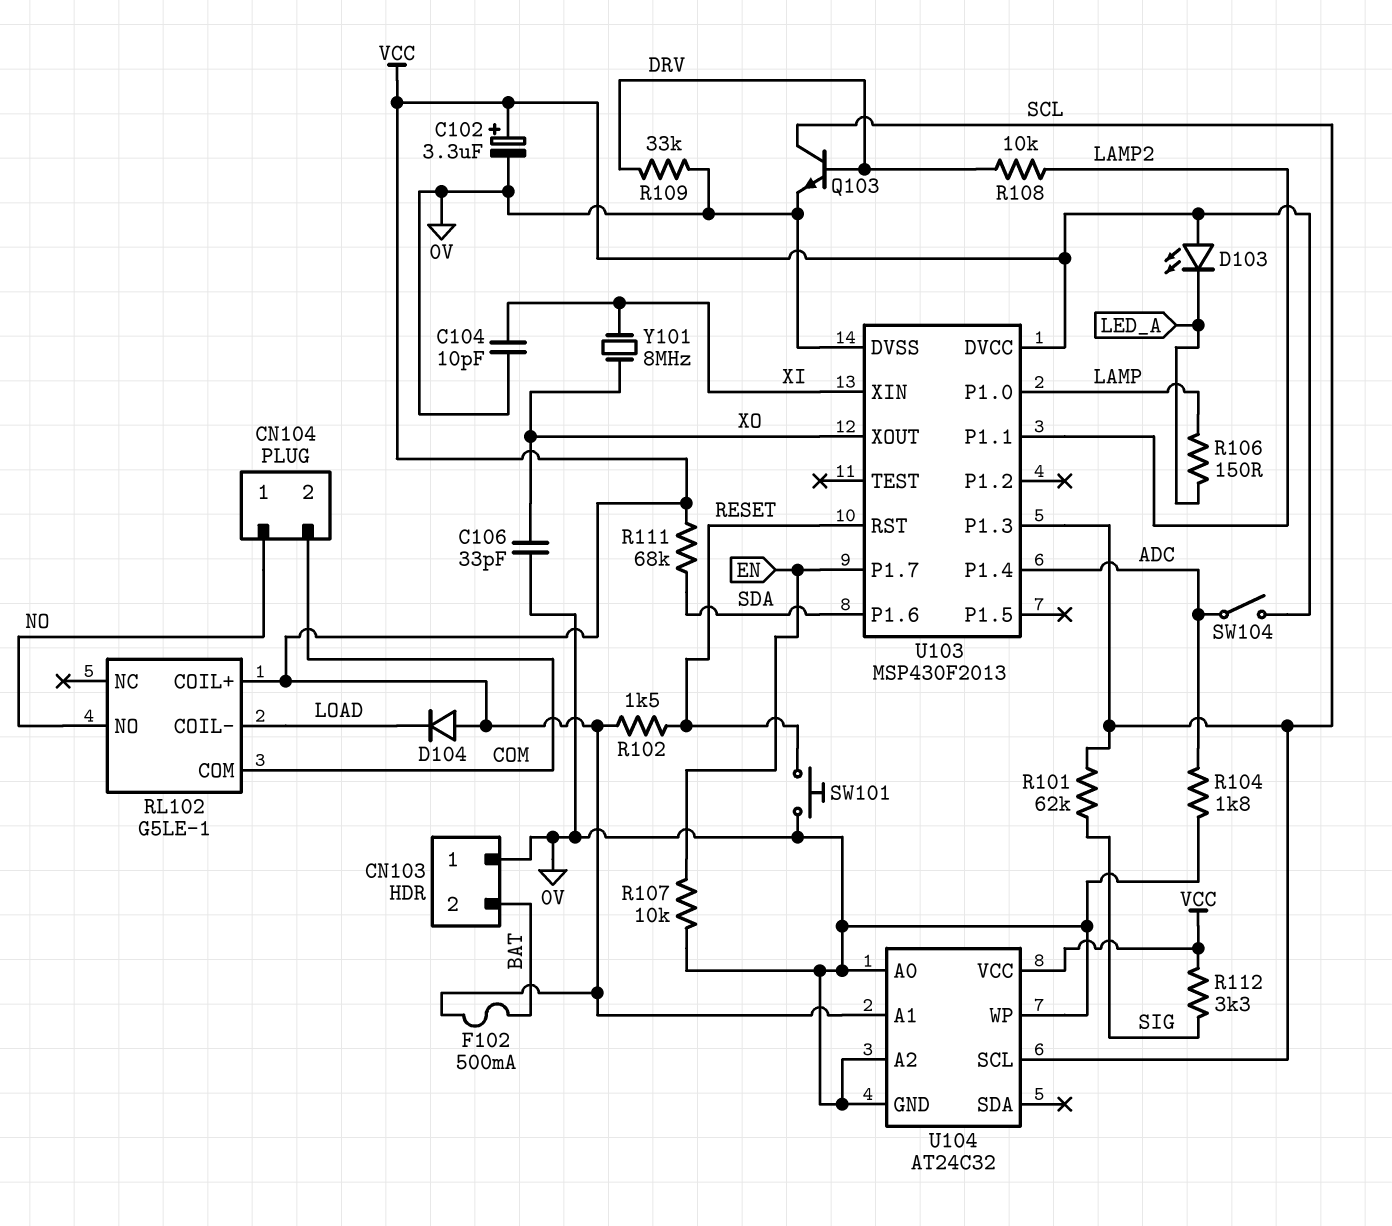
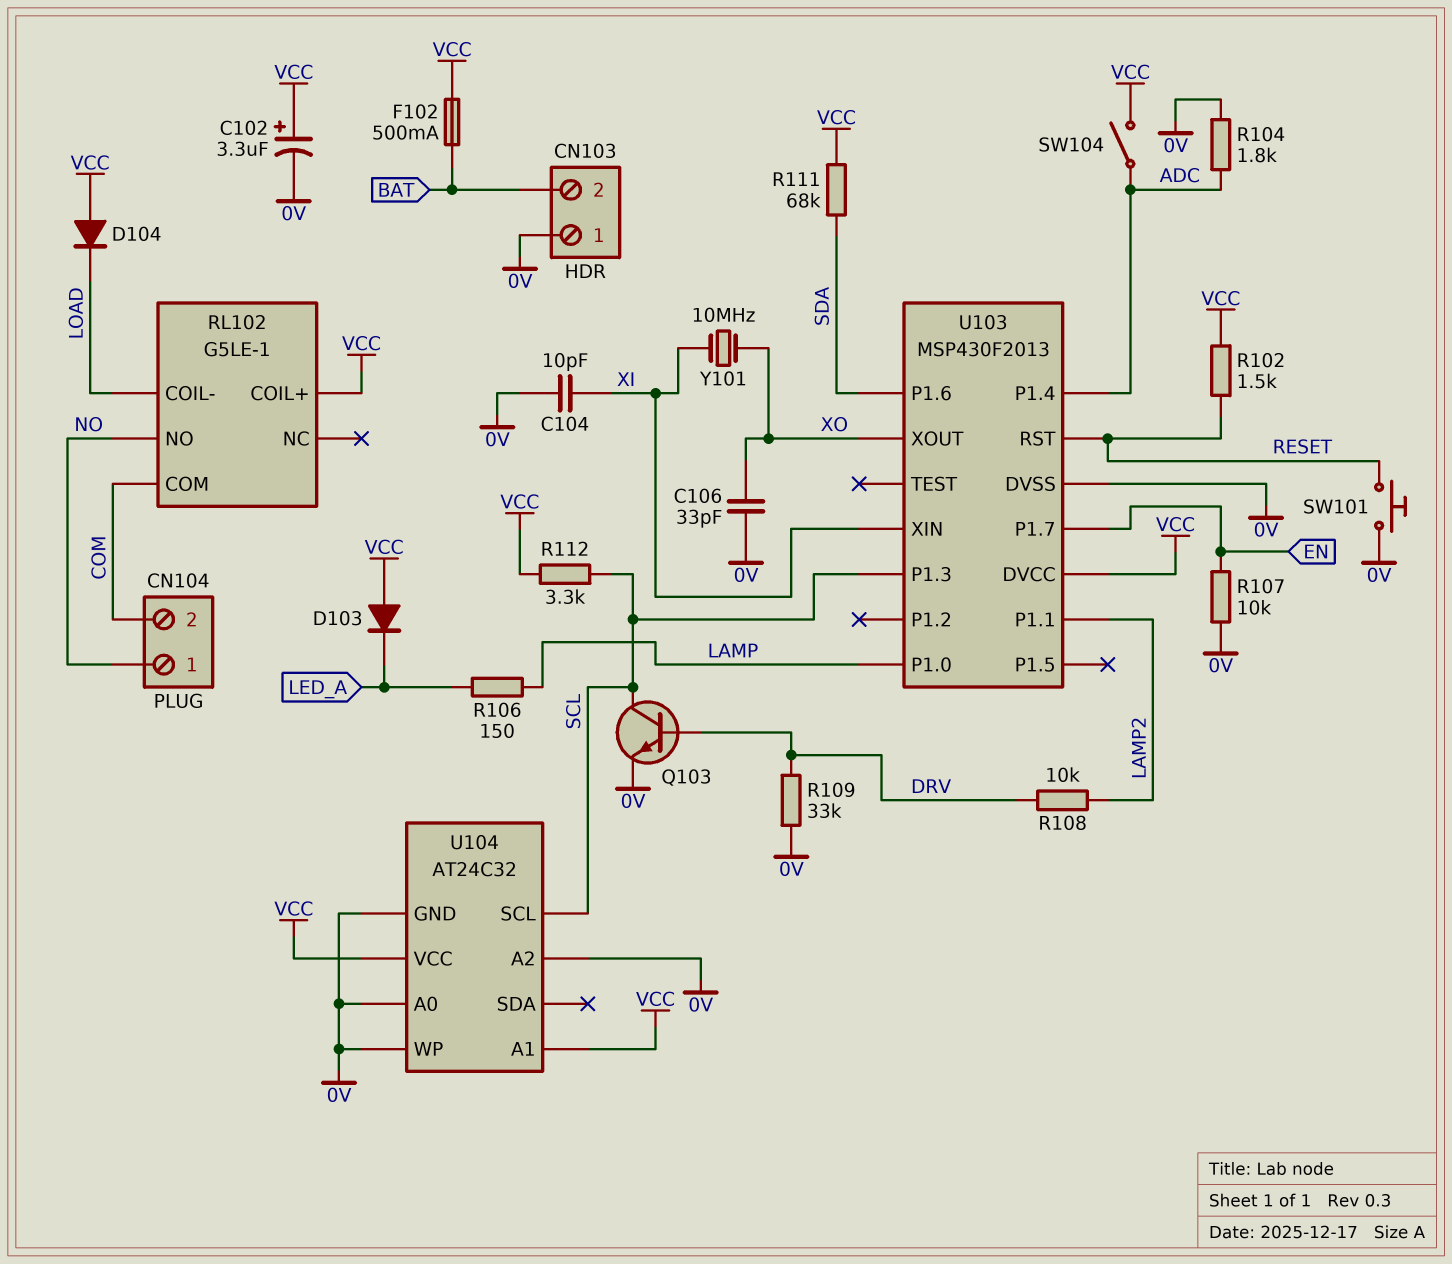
D103: LED (A VCC, K LED_A) -> diode (A VCC, K LED_A)
R101: 62k (SCL, SIG) -> none
R112: 3.3k (SIG, VCC) -> 3.3k (SCL, VCC)
Y101: 8MHz (XI, XO) -> 10MHz (XI, XO)

